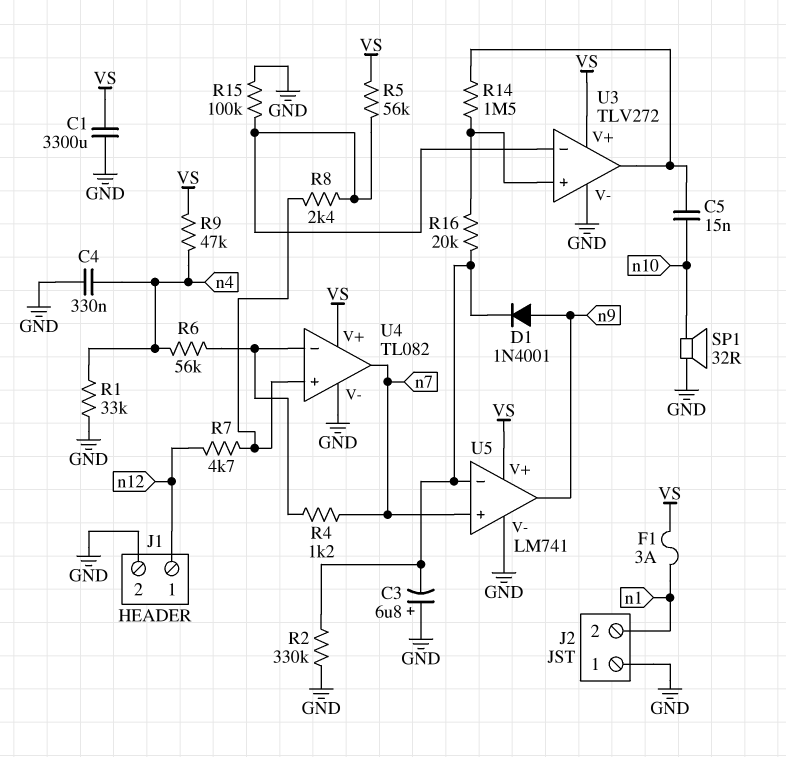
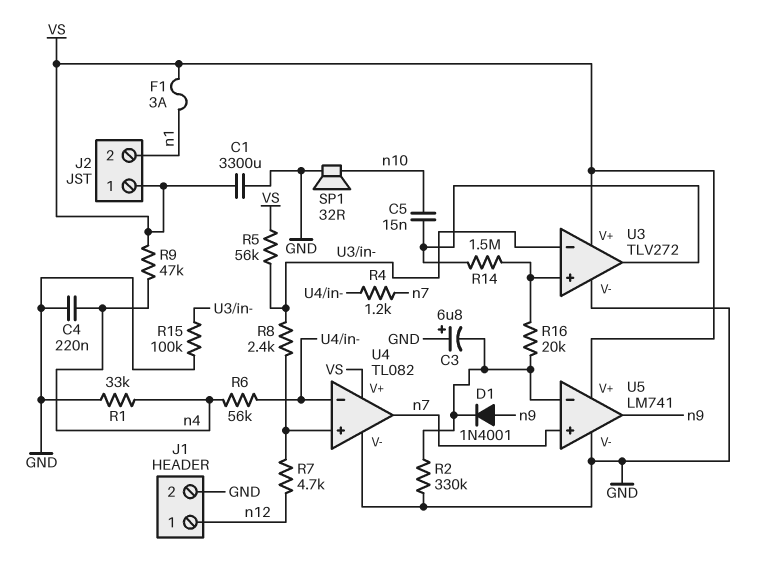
C4: 330nF (GND, n4) -> 220nF (GND, n4)
J2 pin 1: GND -> VS

